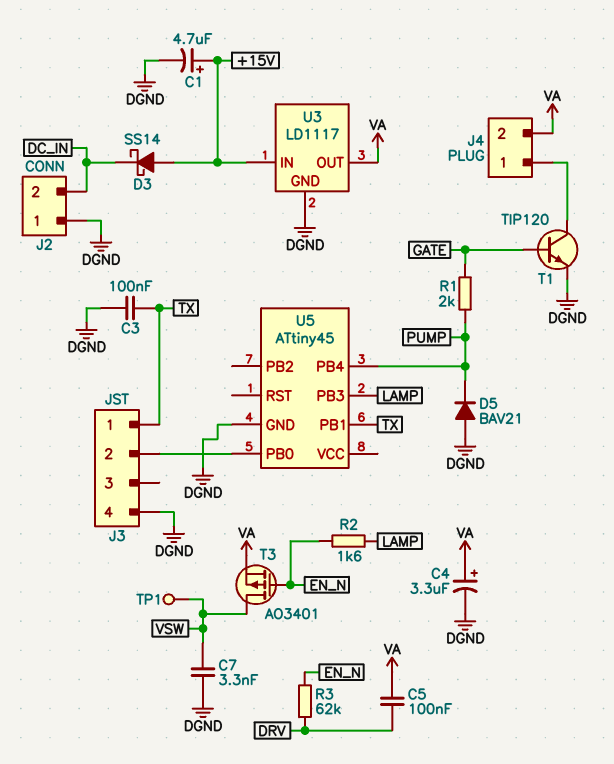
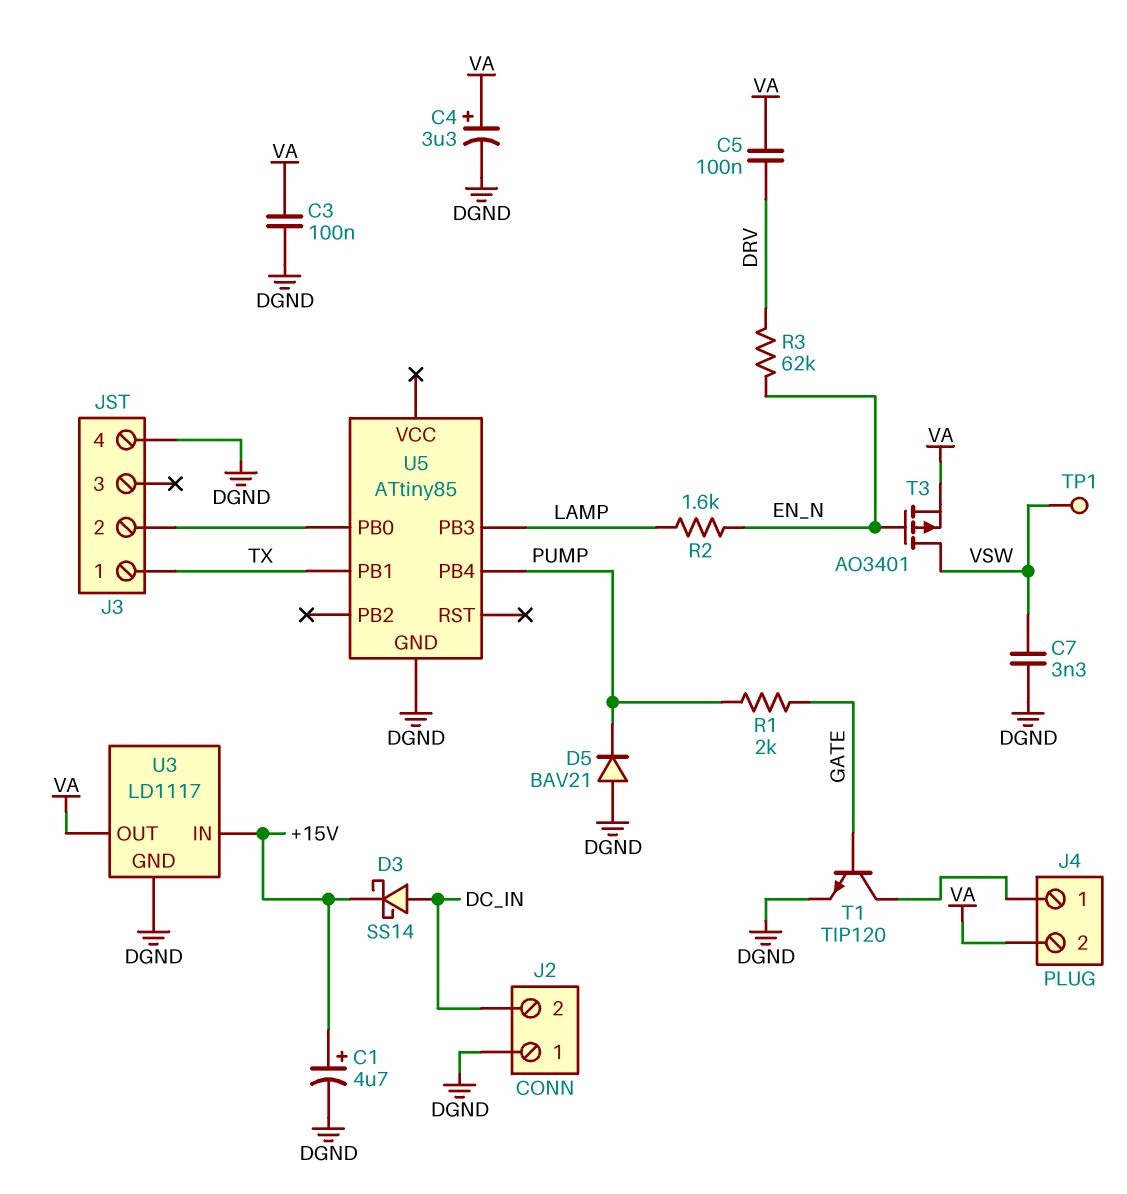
C3: 100nF (DGND, TX) -> 100nF (DGND, VA)
D3: schottky SS14 (A +15V, K DC_IN) -> schottky SS14 (A DC_IN, K +15V)
U5: ATtiny45 -> ATtiny85

